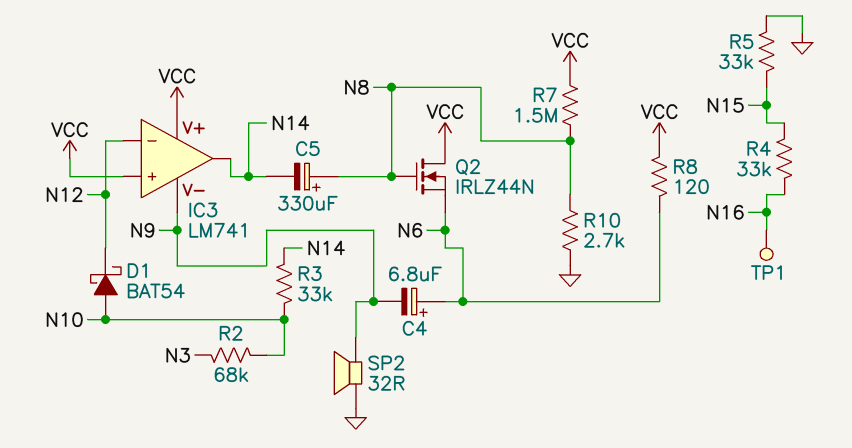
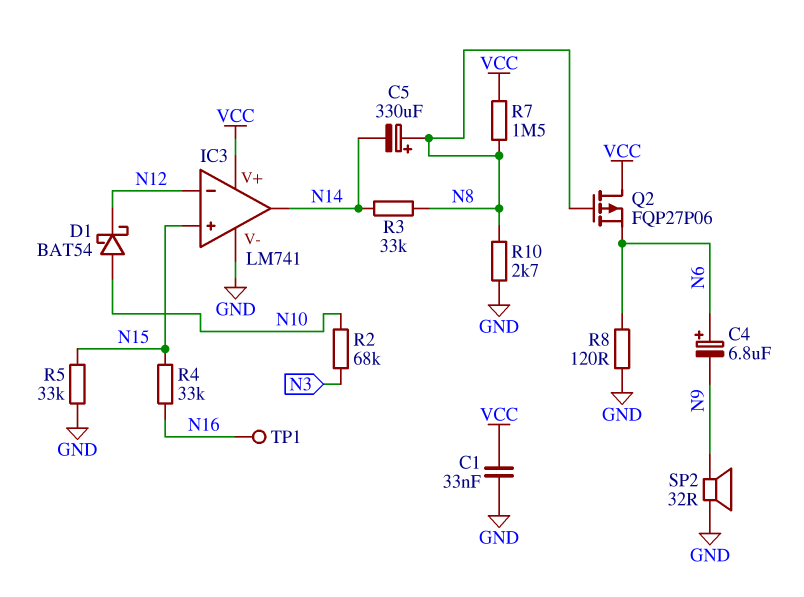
C1: none -> 33nF (GND, VCC)
IC3 pin V-: N9 -> GND
IC3 pin in+: VCC -> N15
Q2: NMOS IRLZ44N (G N8, D VCC, S N6) -> PMOS FQP27P06 (G N8, D VCC, S N6)
R3: 33k (N10, N14) -> 33k (N8, N14)
R8: 120 (N6, VCC) -> 120 (GND, N6)

